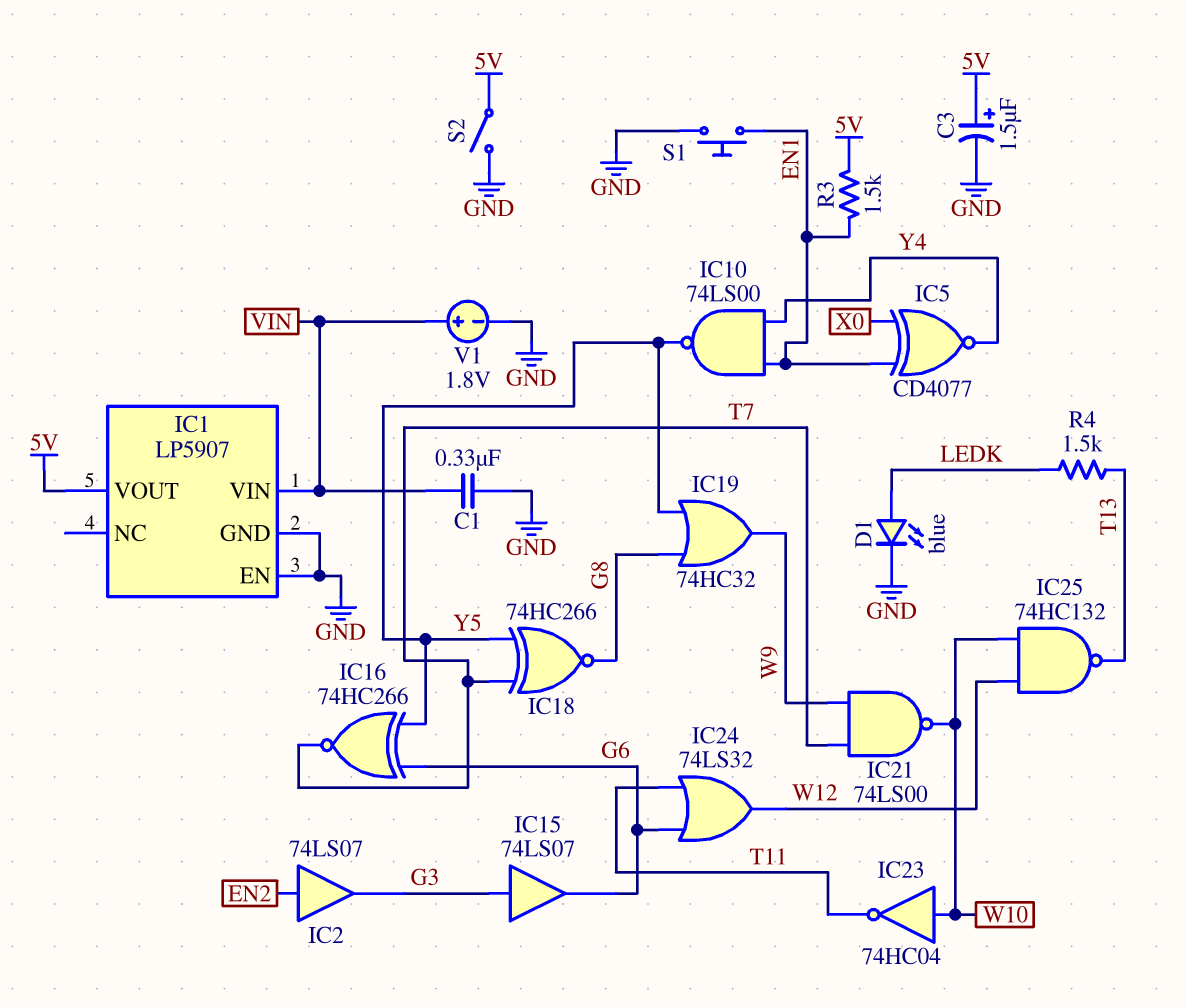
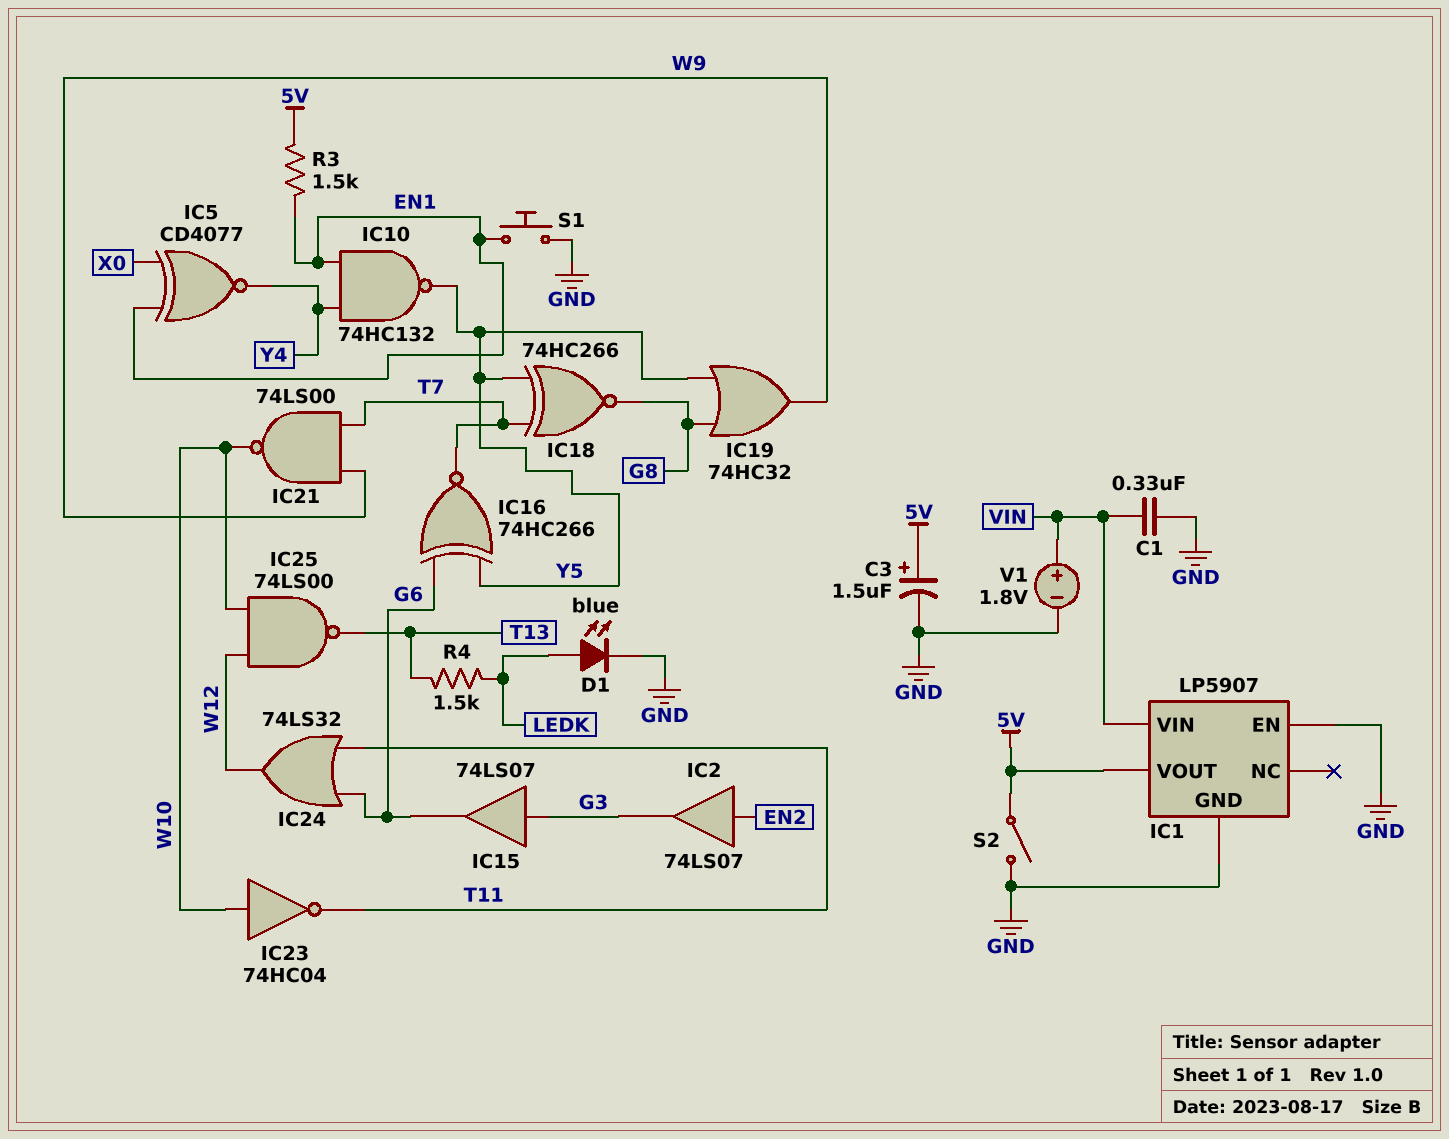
IC10: NAND 74LS00 (in EN1, in Y4, out Y5) -> NAND 74HC132 (in EN1, in Y4, out Y5)
IC25: NAND 74HC132 (in W10, in W12, out T13) -> NAND 74LS00 (in W10, in W12, out T13)

